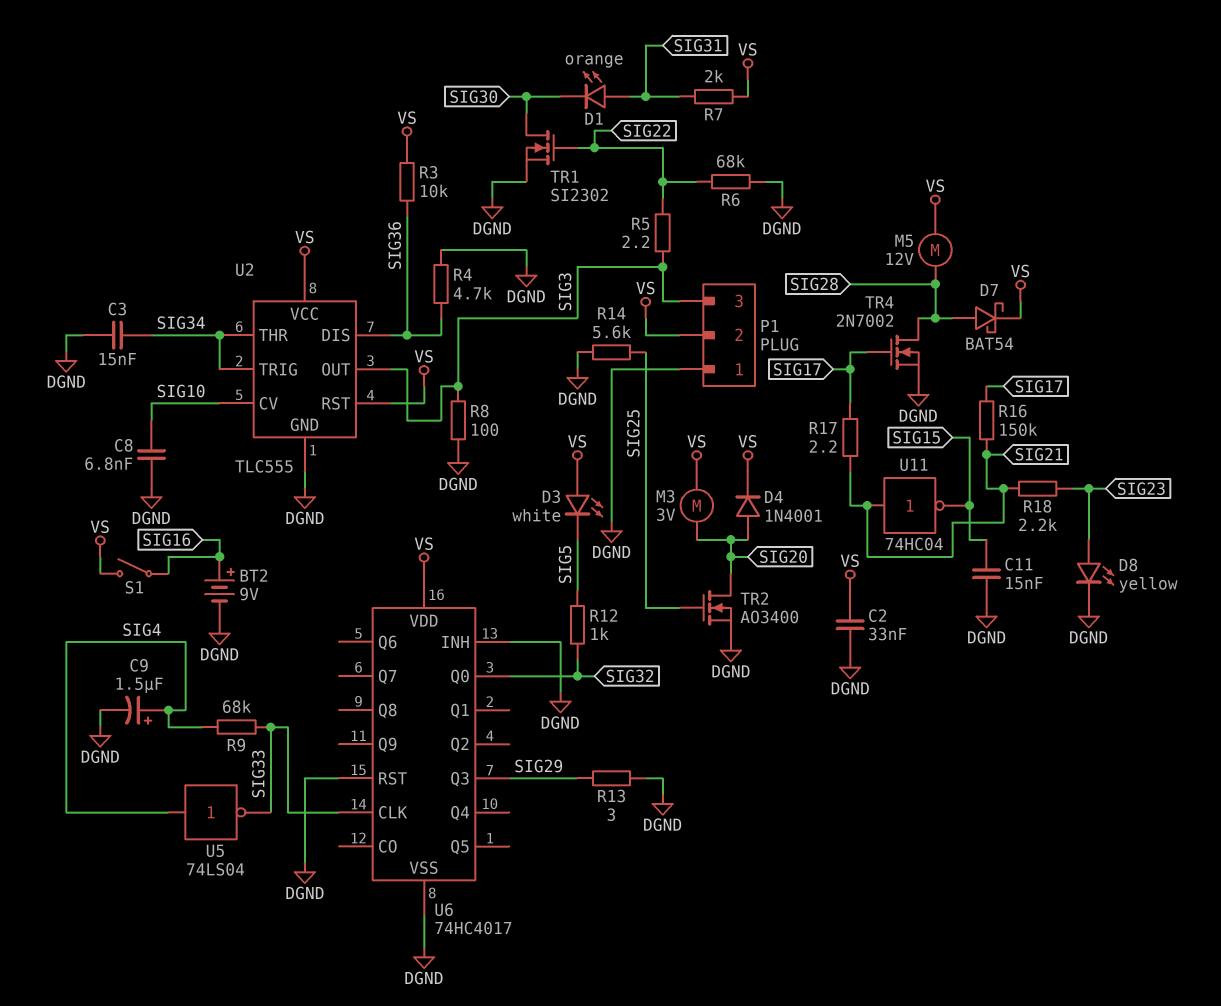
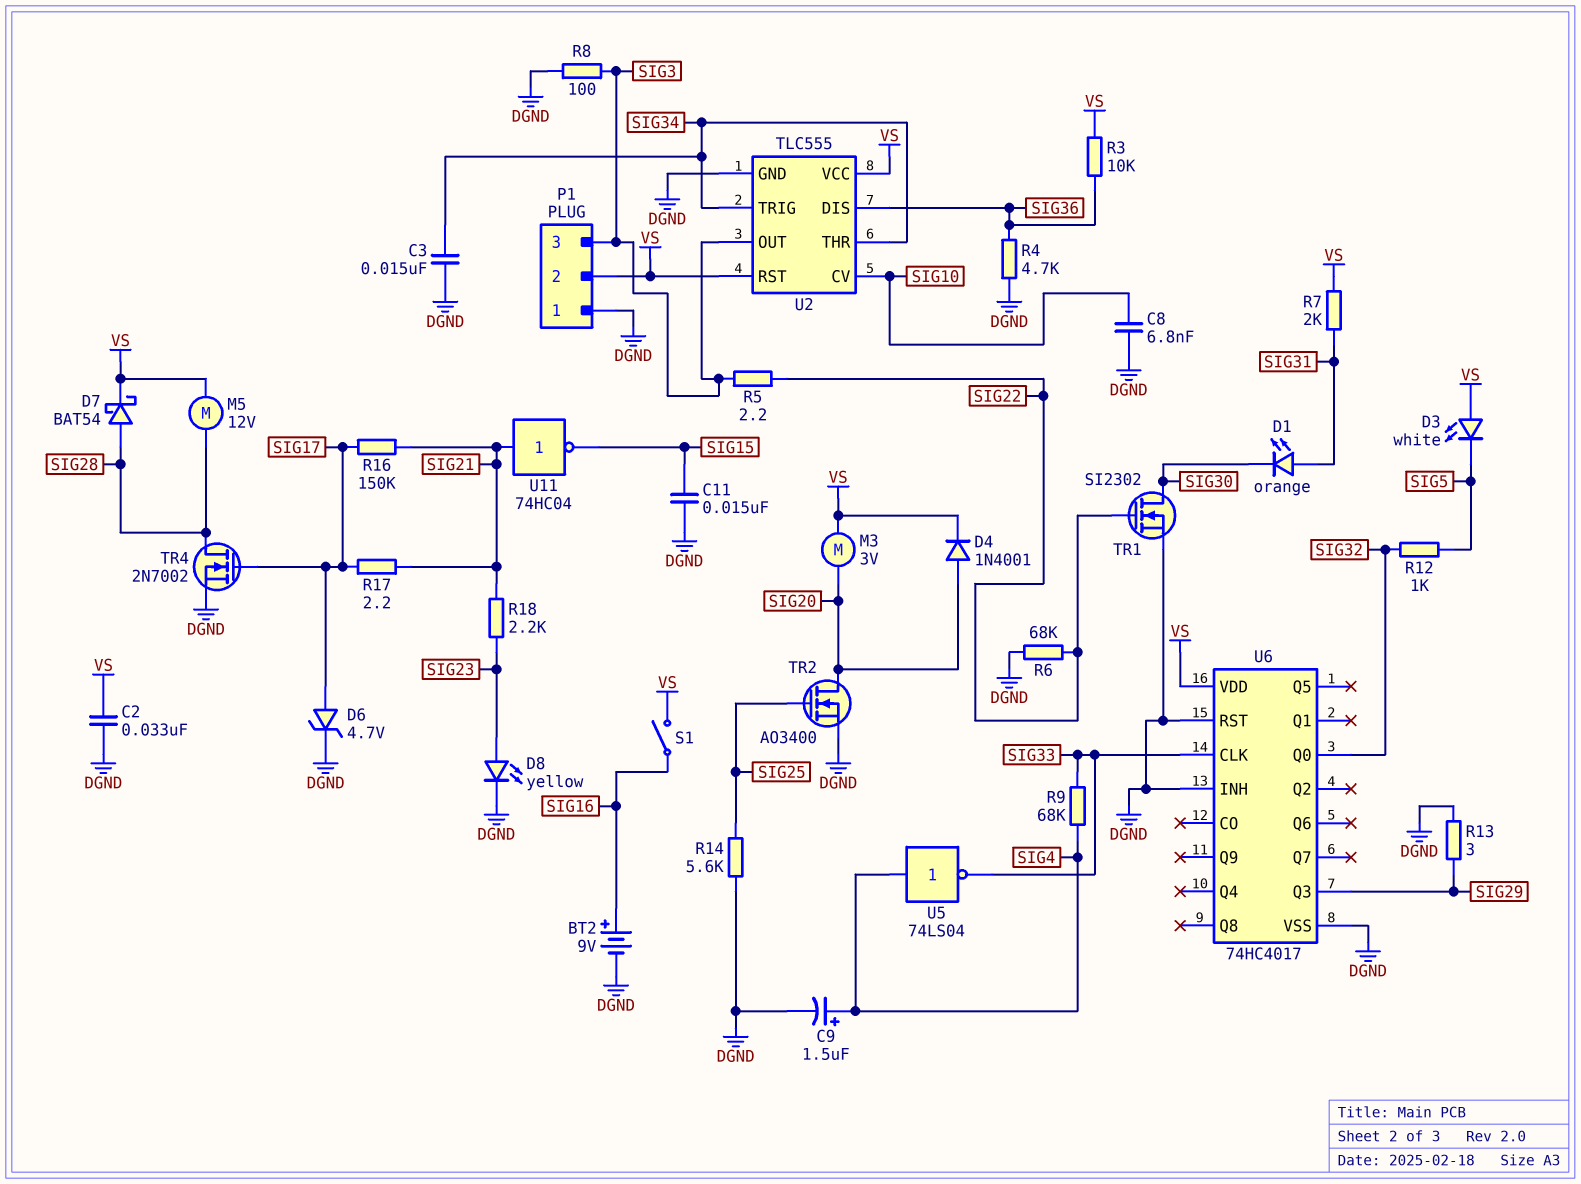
D6: none -> zener 4.7V (A SIG17, K DGND)

